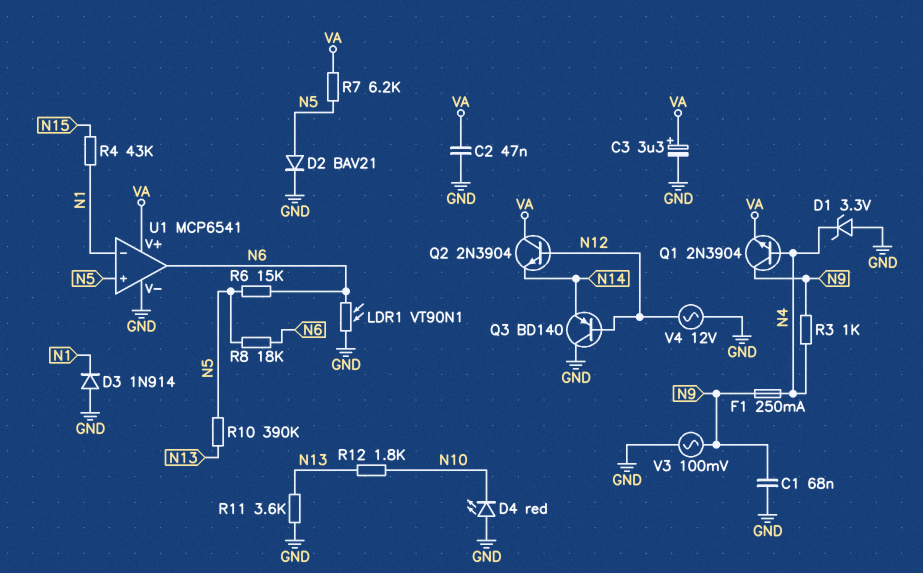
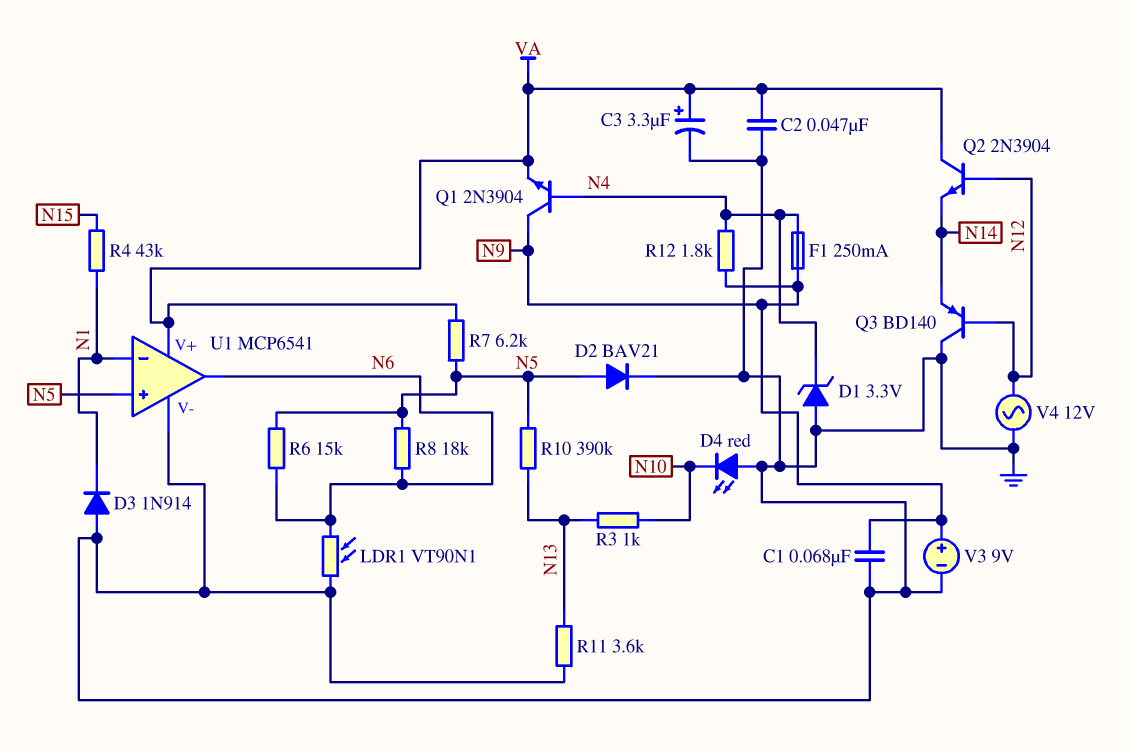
R3: 1k (N4, N9) -> 1k (N10, N13)
R12: 1.8k (N10, N13) -> 1.8k (N4, N9)
V3: AC 100mV (GND, N9) -> 9V (plus N9, minus GND)

